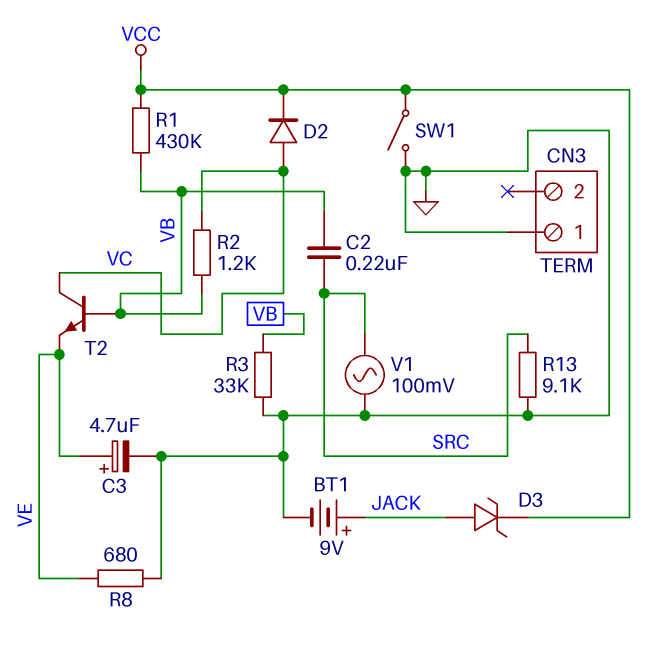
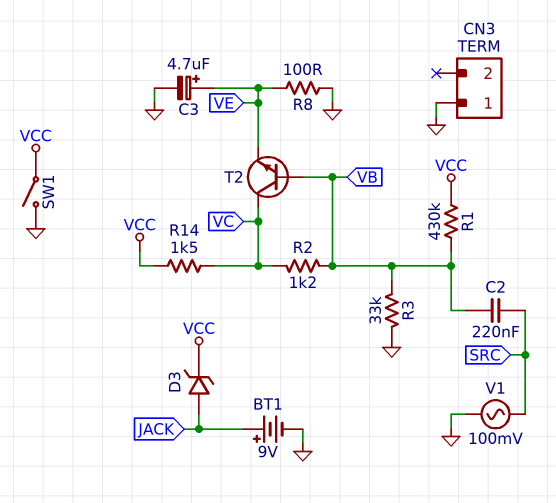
D2: diode (A VC, K VCC) -> none
R8: 680 (GND, VE) -> 100 (GND, VE)
R13: 9.1k (GND, SRC) -> none
R14: none -> 1.5k (VC, VCC)

